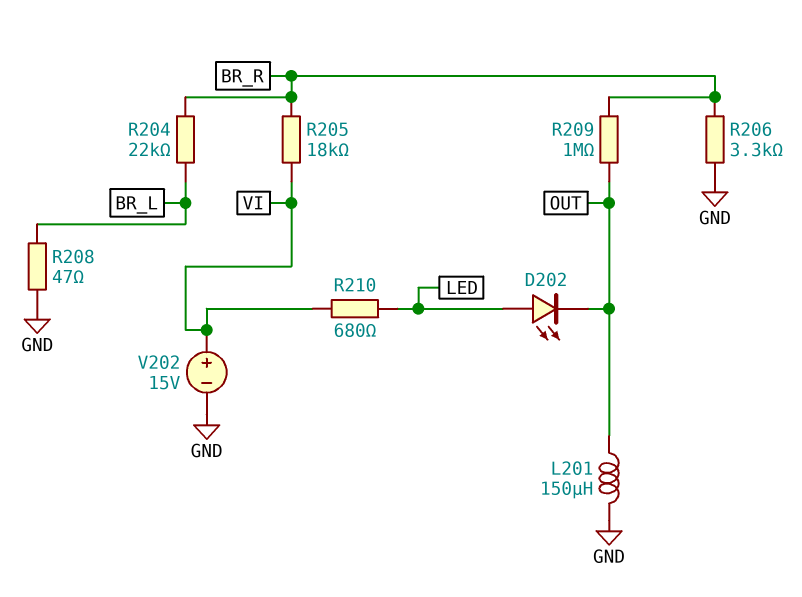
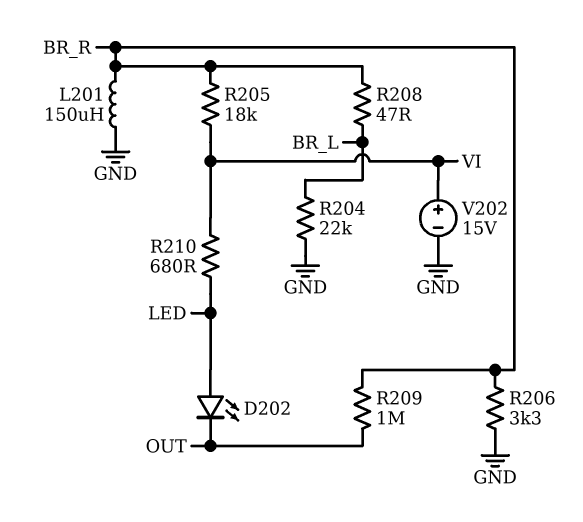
L201: 150uH (GND, OUT) -> 150uH (BR_R, GND)
R204: 22k (BR_L, BR_R) -> 22k (BR_L, GND)
R208: 47 (BR_L, GND) -> 47 (BR_L, BR_R)

